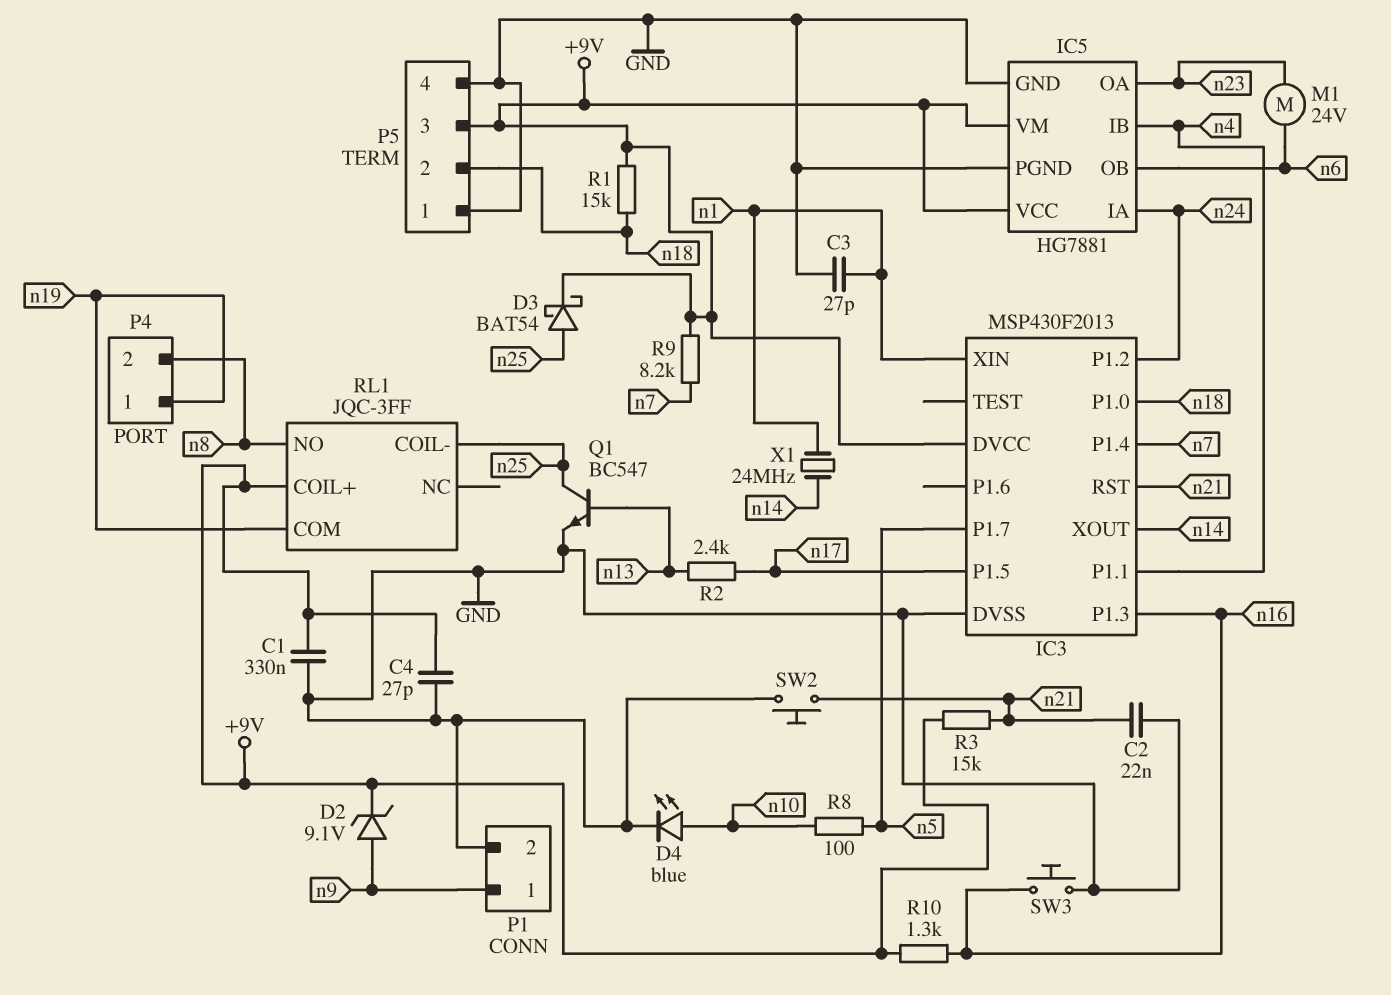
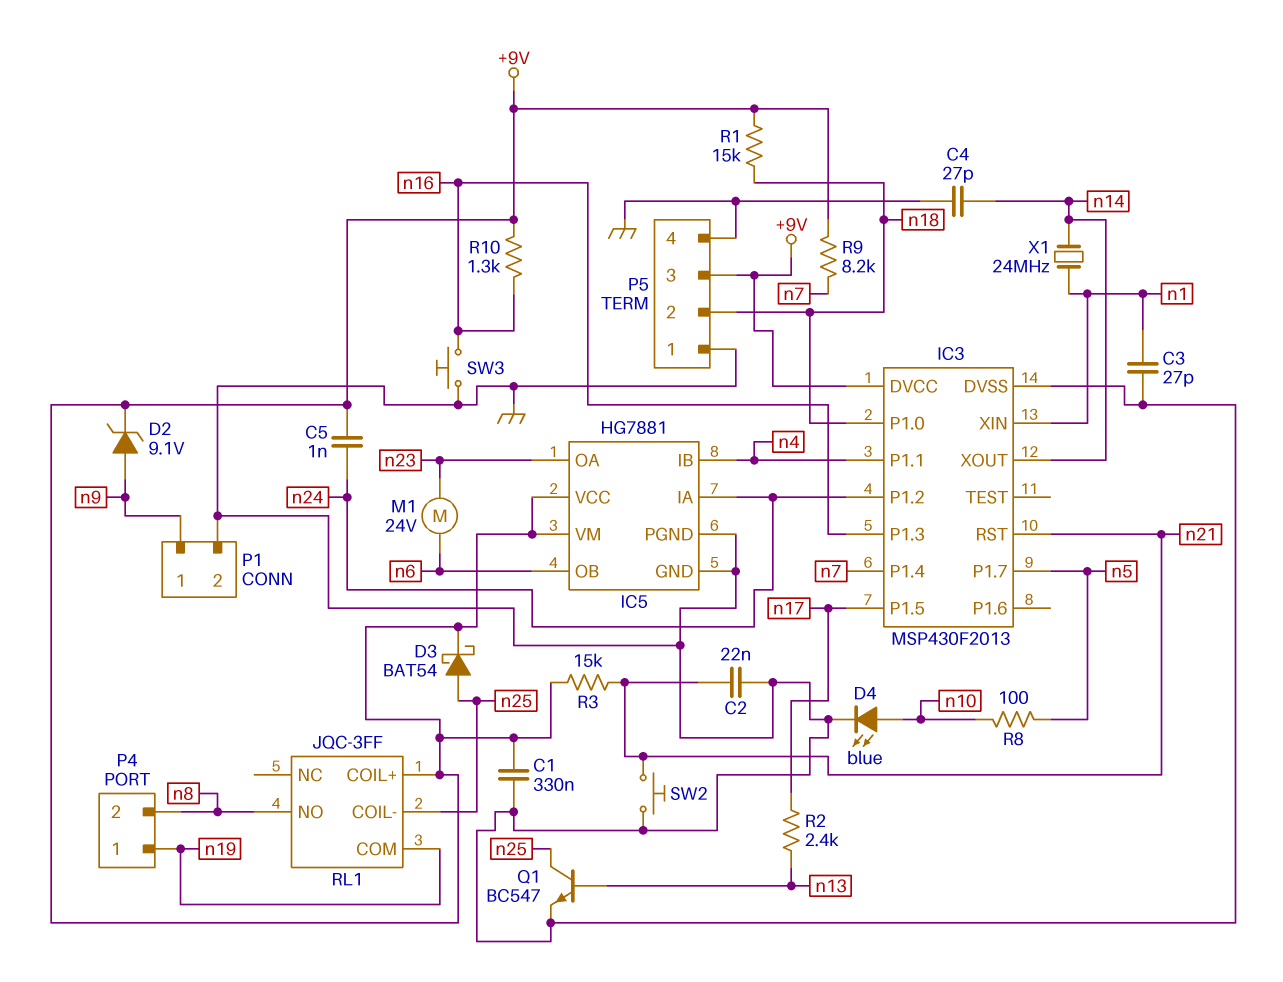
C4: 27pF (+9V, GND) -> 27pF (GND, n14)
C5: none -> 1nF (+9V, n24)

